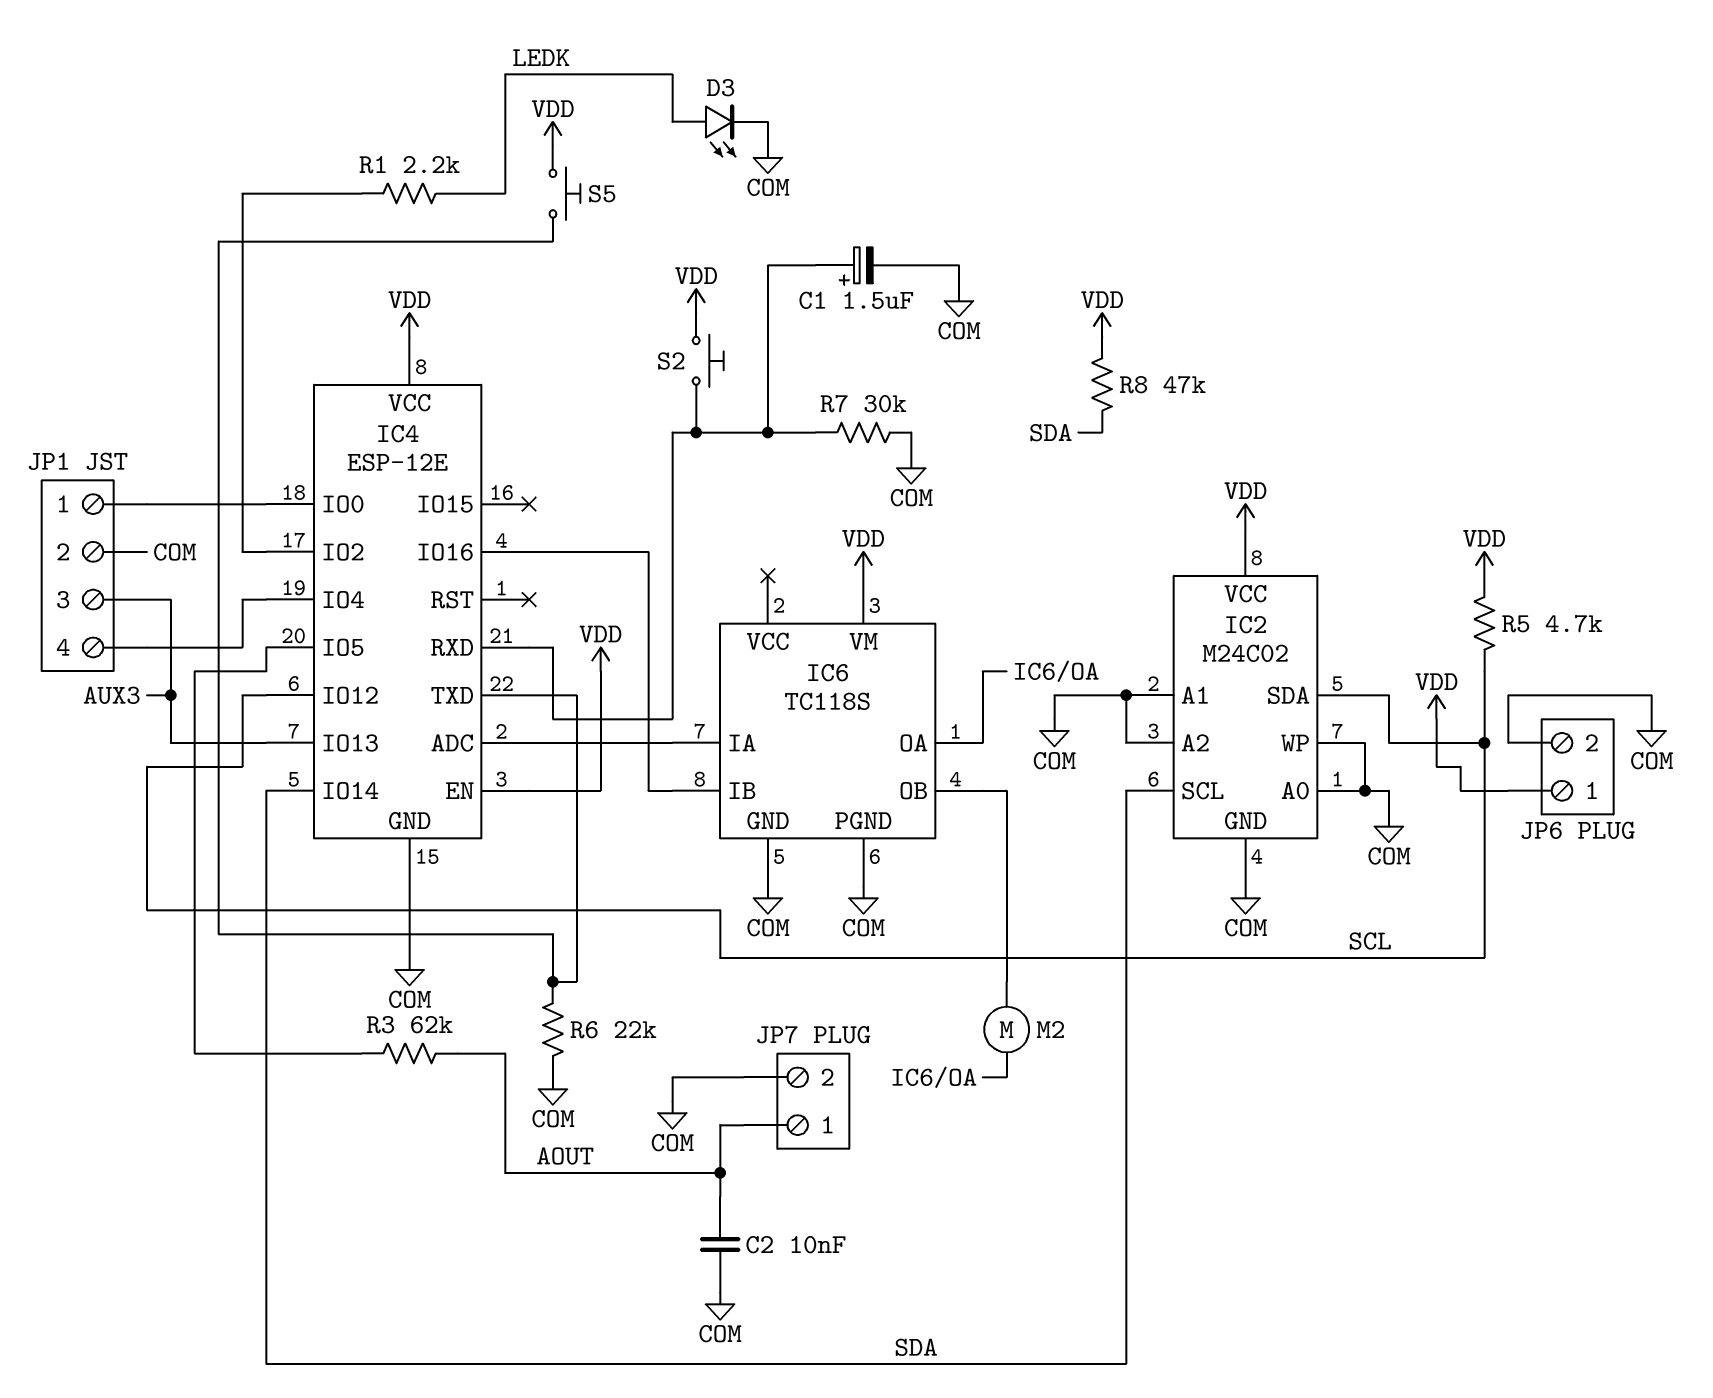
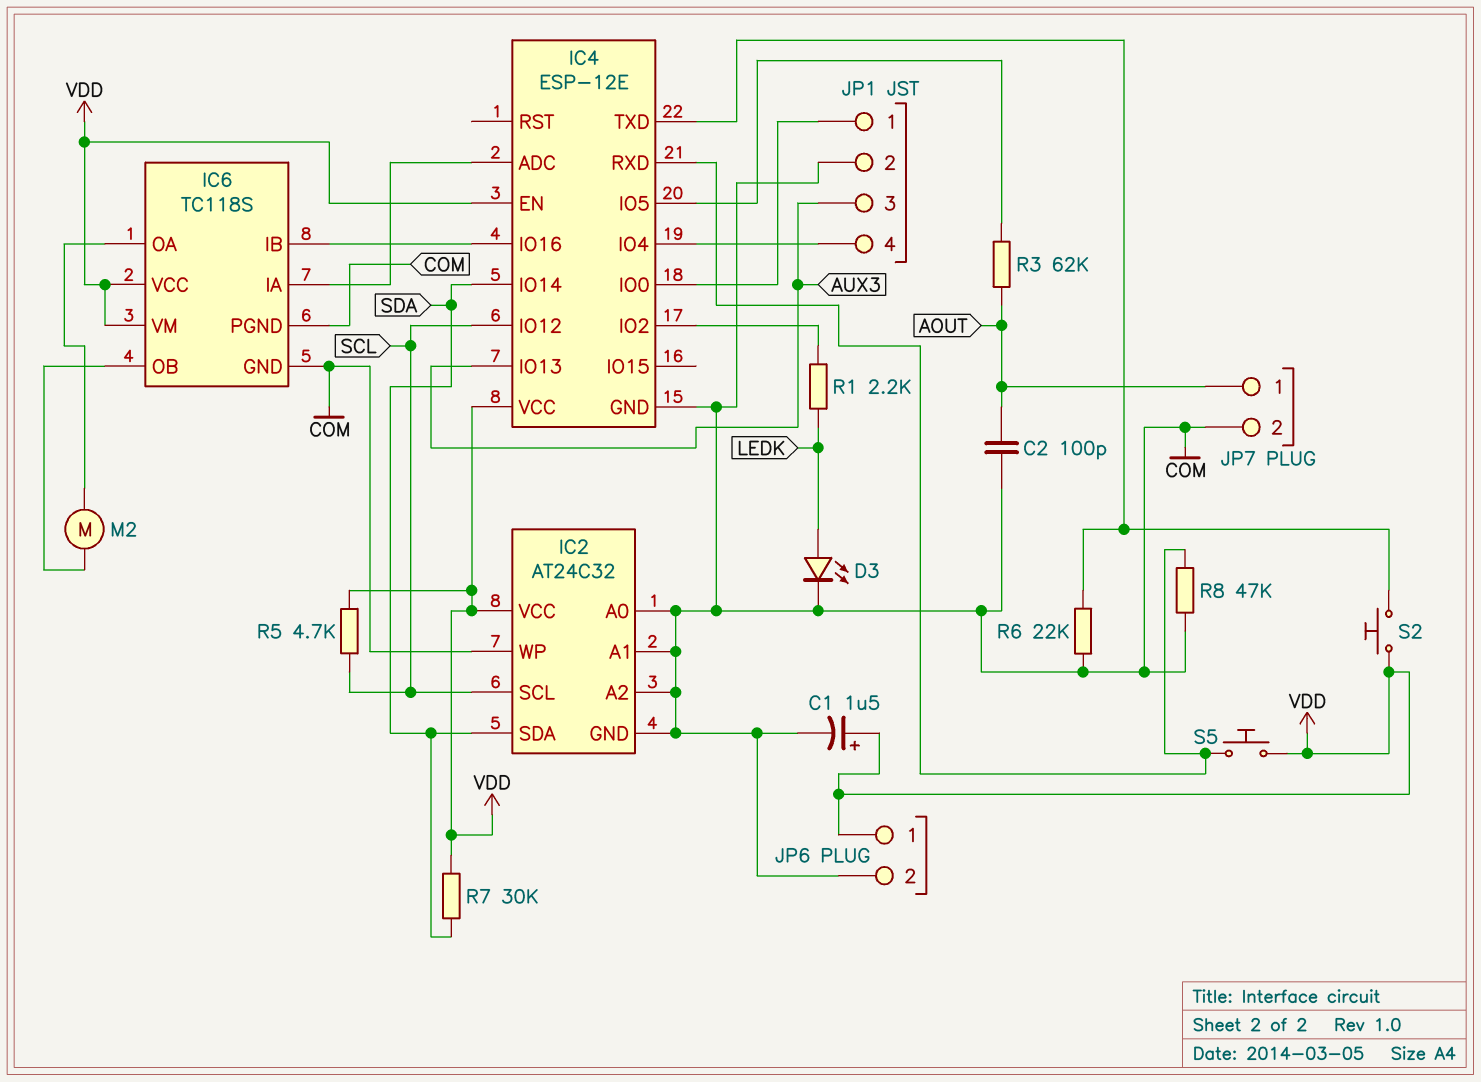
C1: 1.5uF (plus IC4/RXD, minus COM) -> 1.5uF (plus VDD, minus COM)
C2: 10nF (AOUT, COM) -> 100pF (AOUT, COM)
IC2: M24C02 -> AT24C32
IC2 pin SCL: SDA -> SCL
IC2 pin SDA: SCL -> SDA
IC6 pin VCC: none -> VDD
R7: 30k (COM, IC4/RXD) -> 30k (SDA, VDD)
R8: 47k (SDA, VDD) -> 47k (COM, IC4/RXD)
S2: button (IC4/RXD, VDD) -> button (IC4/TXD, VDD)
S5: button (IC4/TXD, VDD) -> button (IC4/RXD, VDD)

